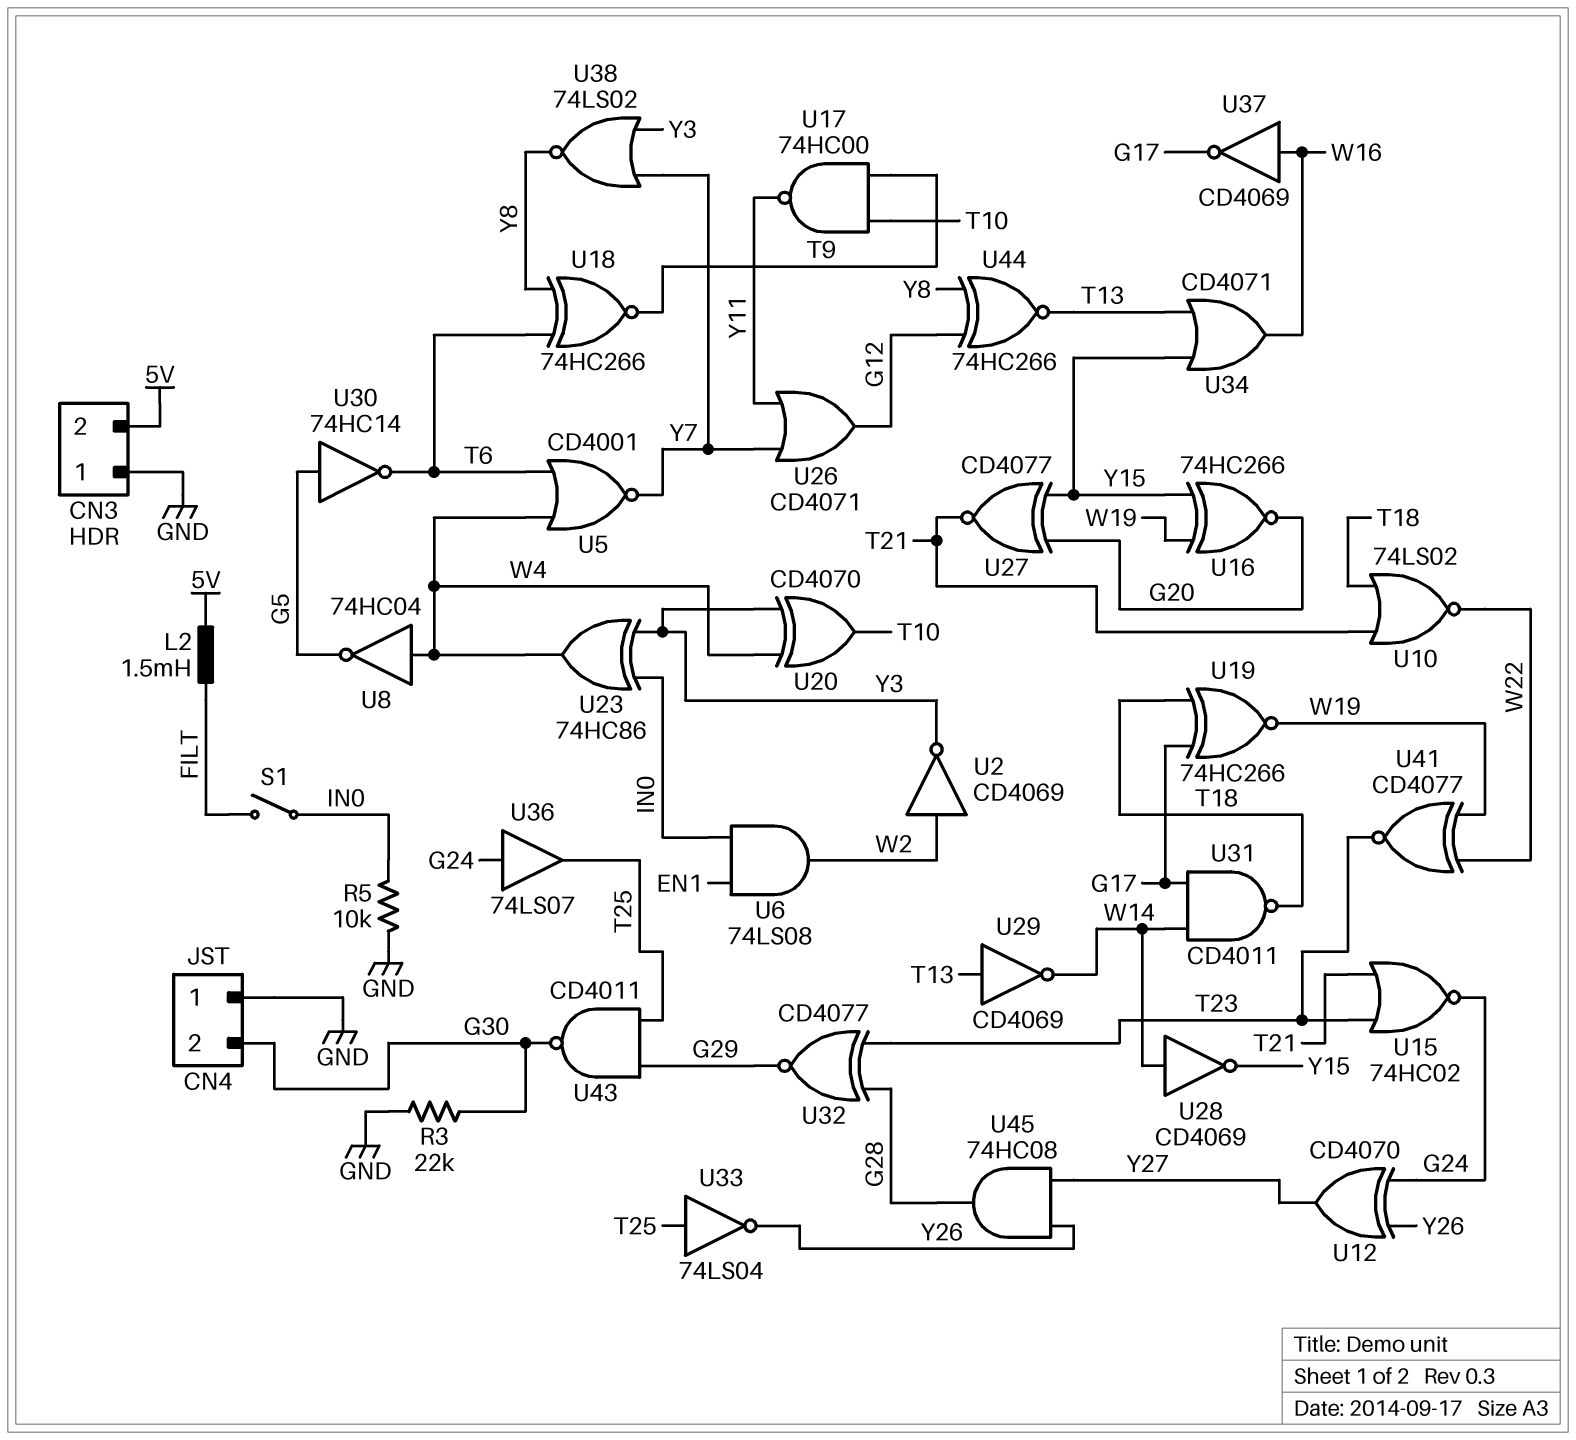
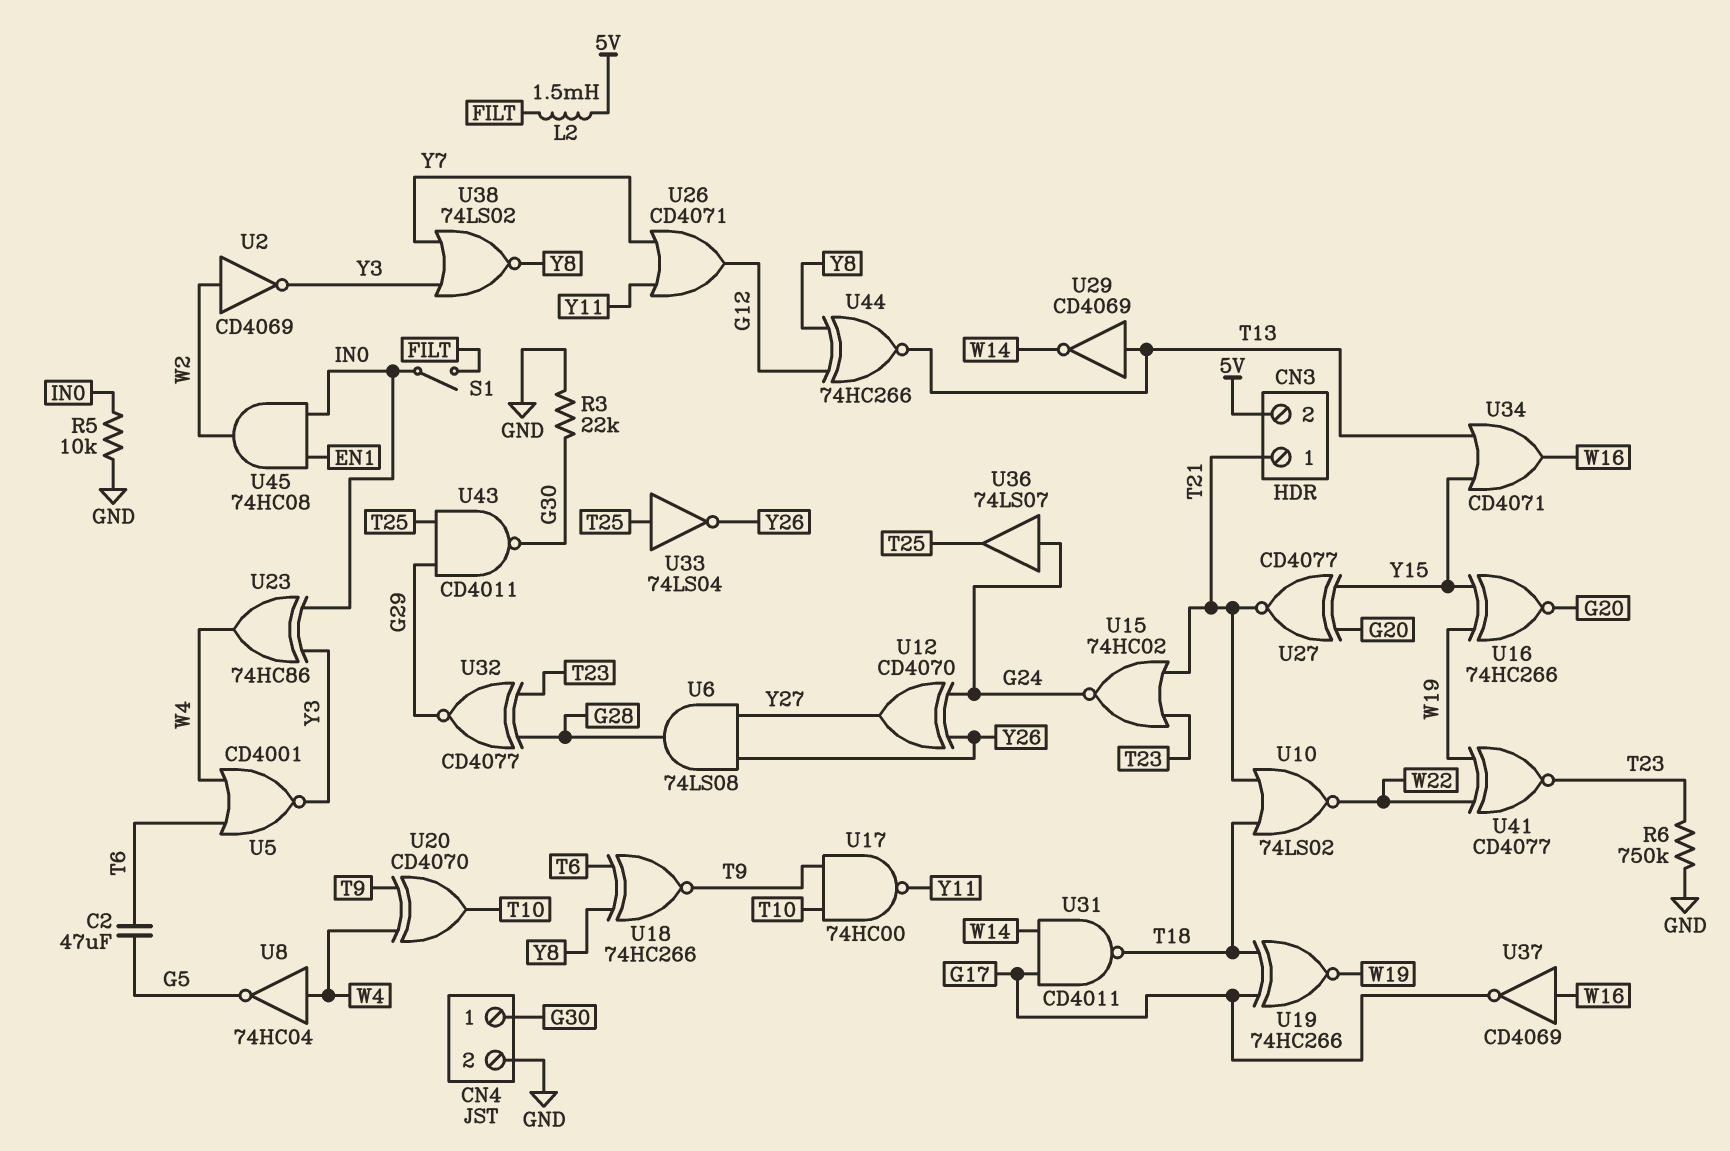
C2: none -> 47uF (G5, T6)
CN3 pin 1: GND -> T21
CN4 pin 1: GND -> G30
CN4 pin 2: G30 -> GND
R6: none -> 750k (GND, T23)
U5: NOR CD4001 (in T6, in W4, out Y7) -> NOR CD4001 (in T6, in W4, out Y3)
U6: AND 74LS08 (in EN1, in IN0, out W2) -> AND 74LS08 (in Y26, in Y27, out G28)
U20: XOR CD4070 (in W4, in Y3, out T10) -> XOR CD4070 (in T9, in W4, out T10)
U28: NOT CD4069 (in W14, out Y15) -> none
U30: NOT 74HC14 (in G5, out T6) -> none
U45: AND 74HC08 (in Y26, in Y27, out G28) -> AND 74HC08 (in EN1, in IN0, out W2)

